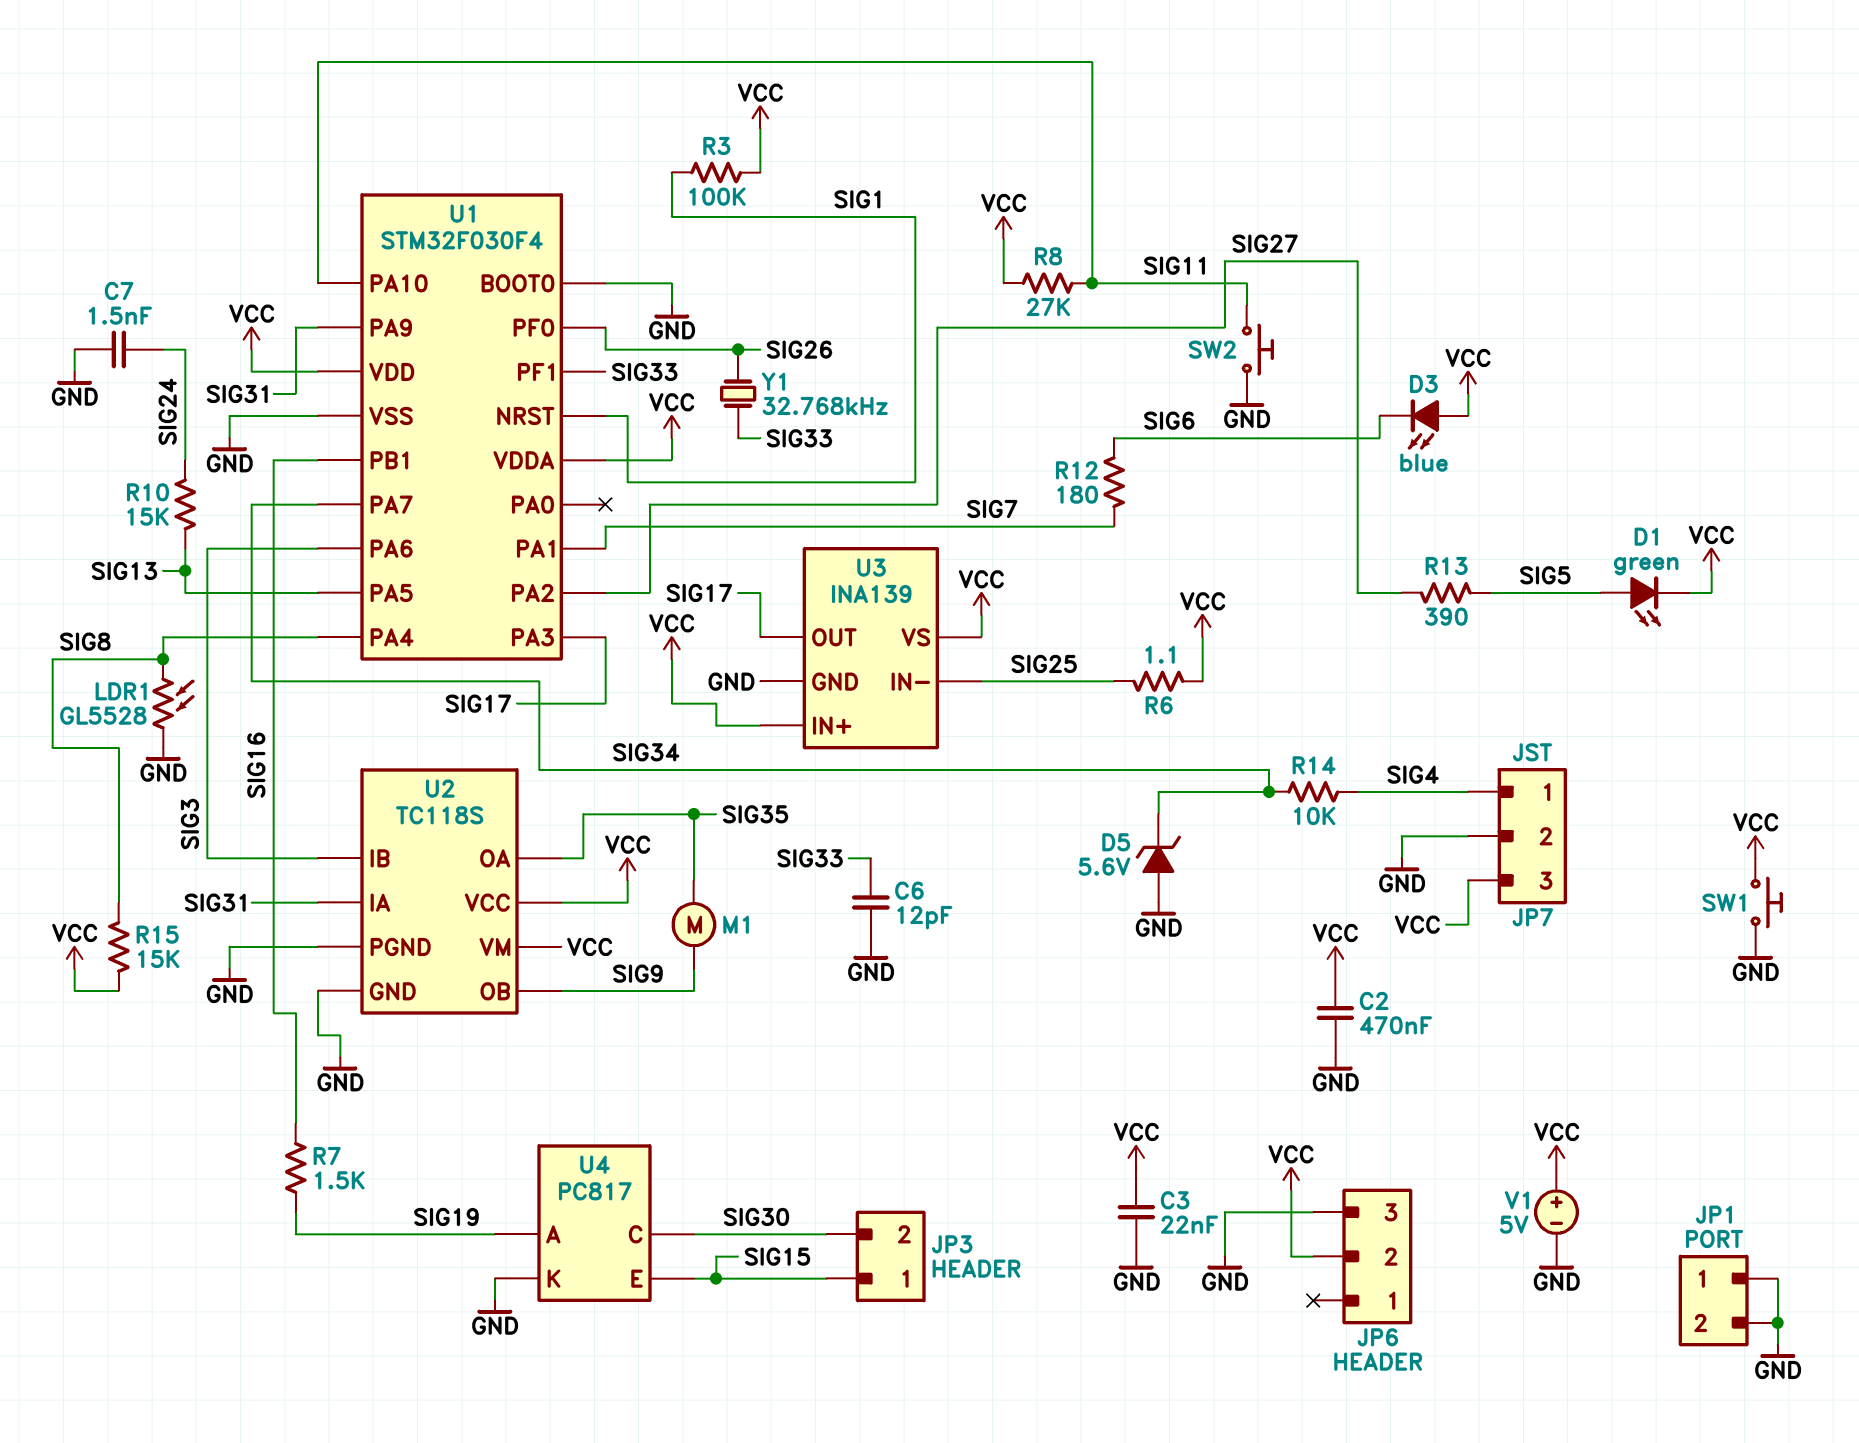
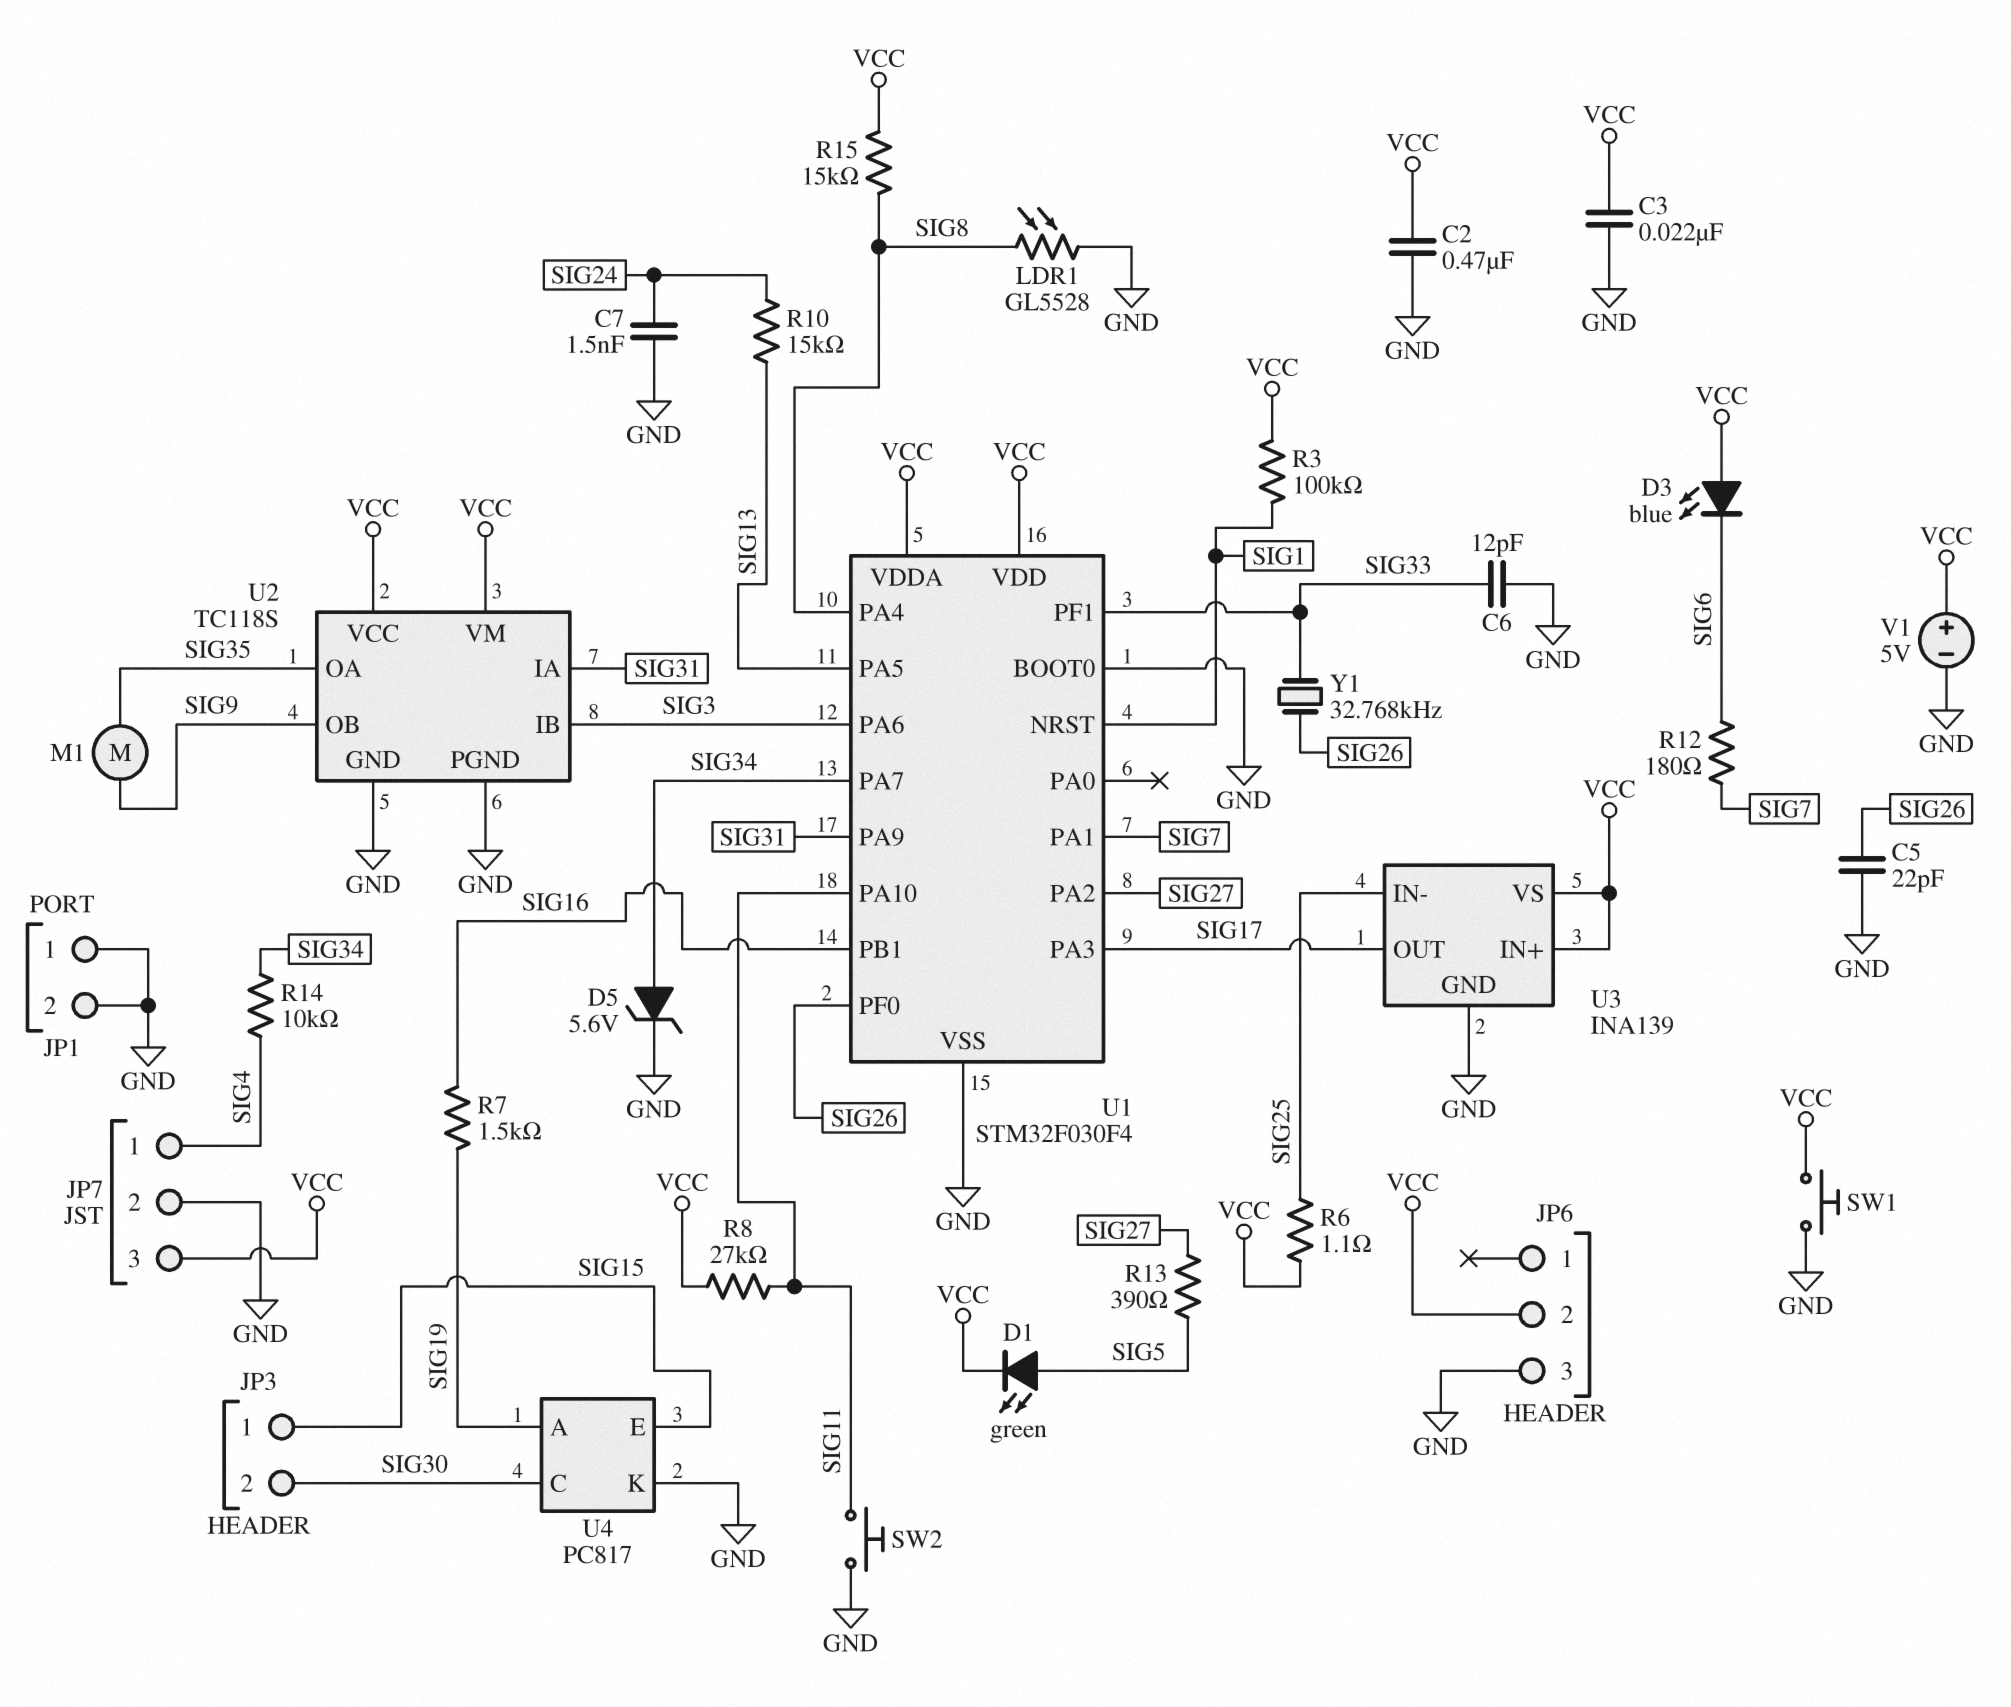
C5: none -> 22pF (GND, SIG26)
D5: zener 5.6V (A GND, K SIG34) -> zener 5.6V (A SIG34, K GND)

